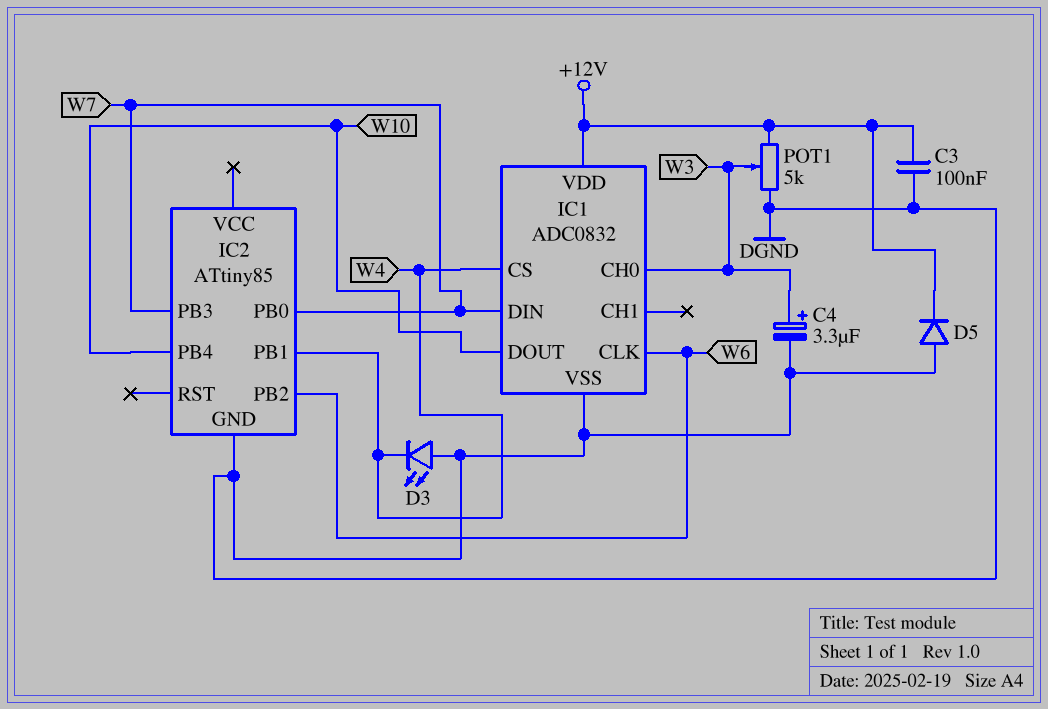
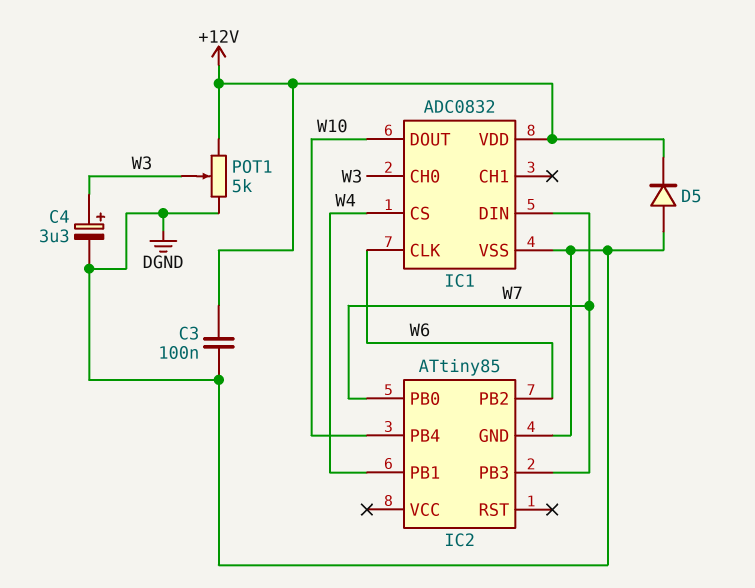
D3: LED (A DGND, K W4) -> none

